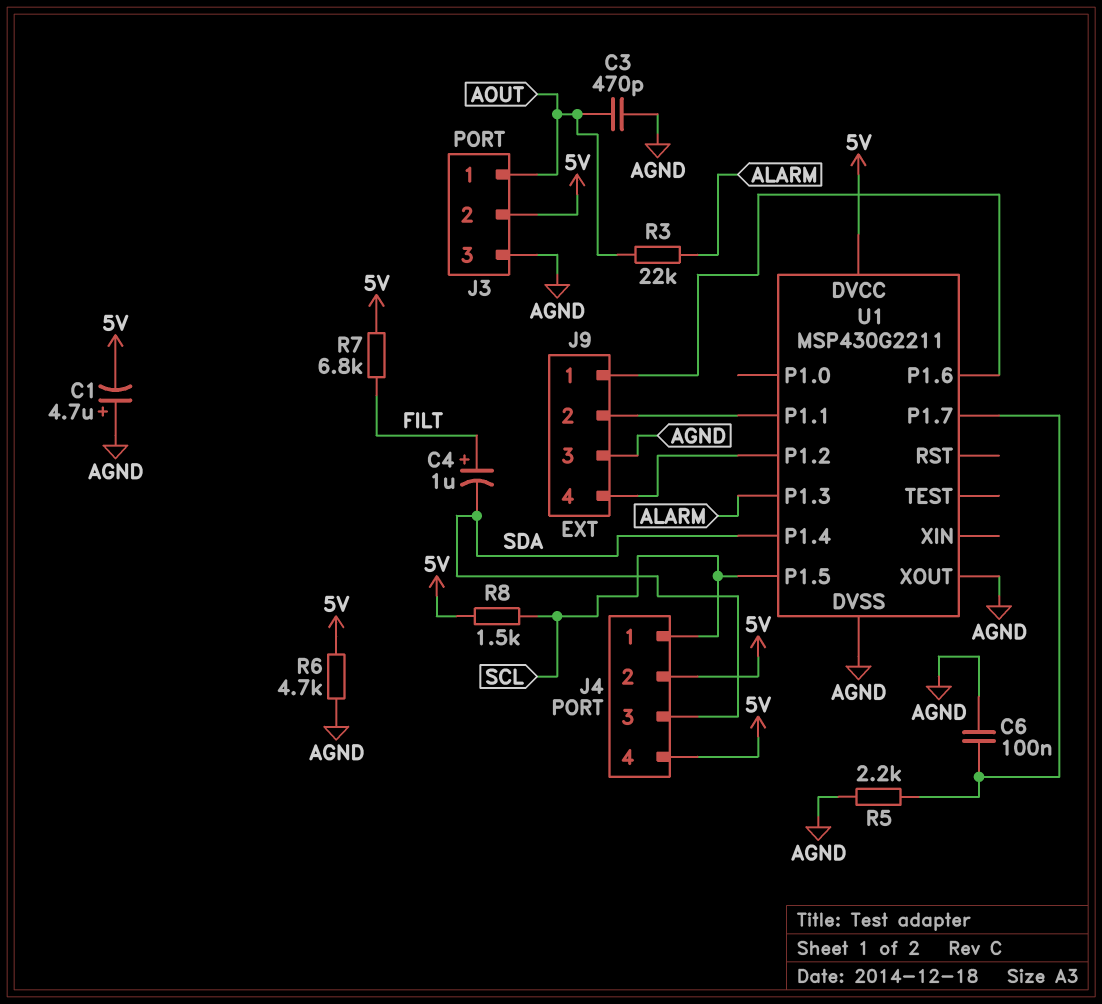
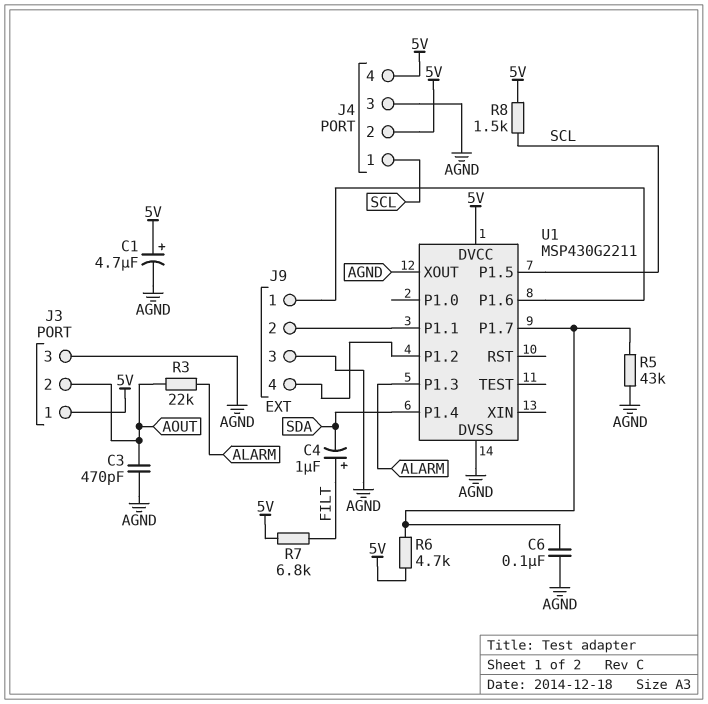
C1: 4.7uF (plus AGND, minus 5V) -> 4.7uF (plus 5V, minus AGND)
J3 pin 1: AOUT -> 5V
J3 pin 2: 5V -> AOUT
J4 pin 3: SDA -> AGND
R5: 2.2k (AGND, U1/P1.7) -> 43k (AGND, U1/P1.7)
R6: 4.7k (5V, AGND) -> 4.7k (5V, U1/P1.7)

